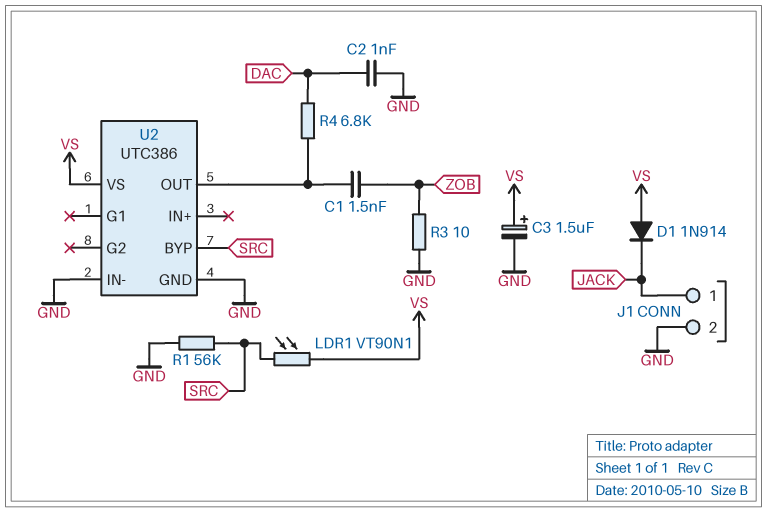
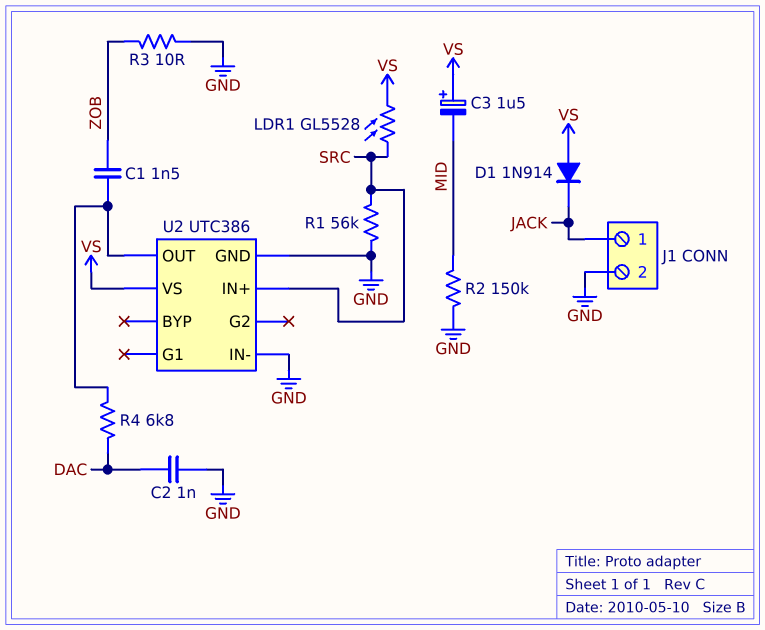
C3: 1.5uF (plus VS, minus GND) -> 1.5uF (plus VS, minus MID)
LDR1: VT90N1 (SRC, VS) -> GL5528 (SRC, VS)
R2: none -> 150k (GND, MID)
U2 pin BYP: SRC -> none
U2 pin IN+: none -> SRC

